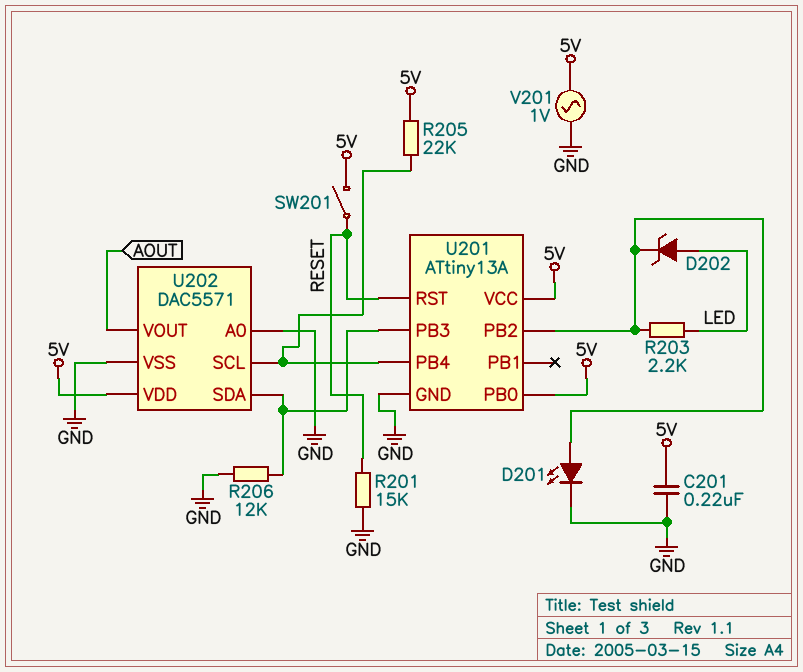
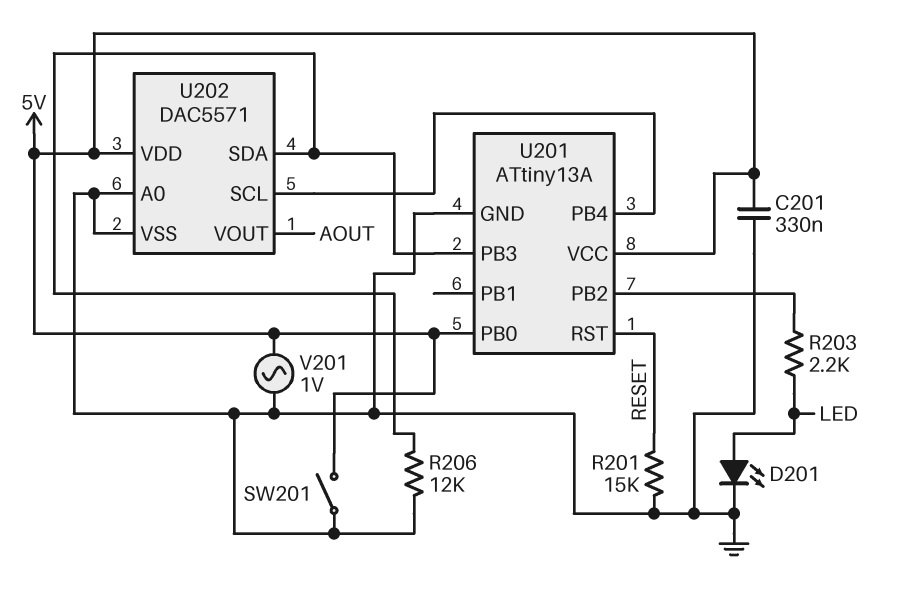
C201: 220nF (5V, GND) -> 330nF (5V, GND)
D201: LED (A U201/PB2, K GND) -> LED (A LED, K GND)
D202: zener (A LED, K U201/PB2) -> none
R205: 22k (5V, U201/PB4) -> none
SW201: switch (5V, RESET) -> switch (5V, GND)

